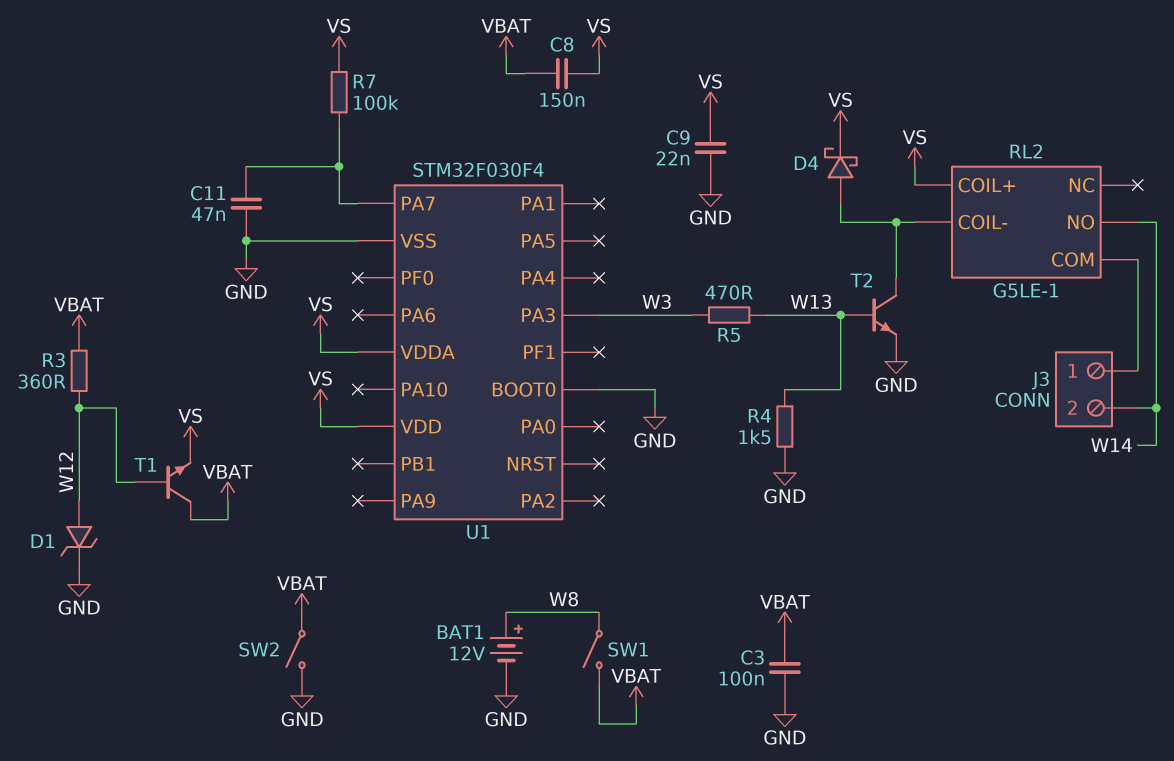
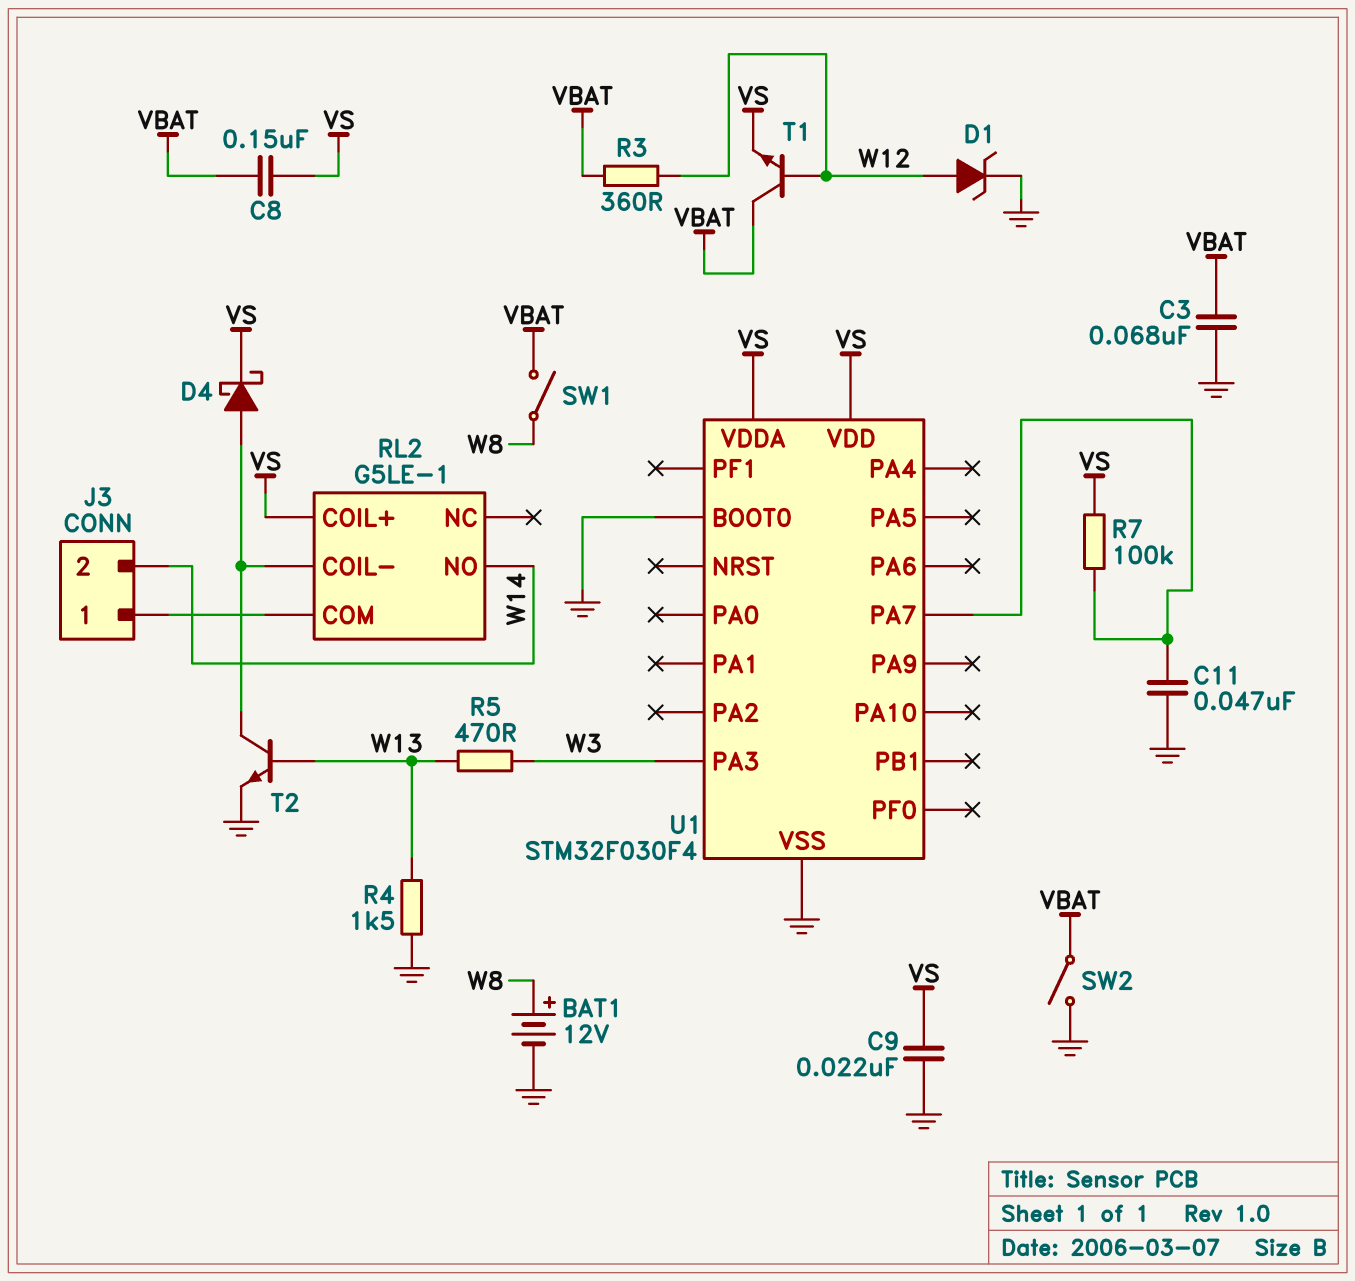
C3: 100nF (GND, VBAT) -> 68nF (GND, VBAT)

